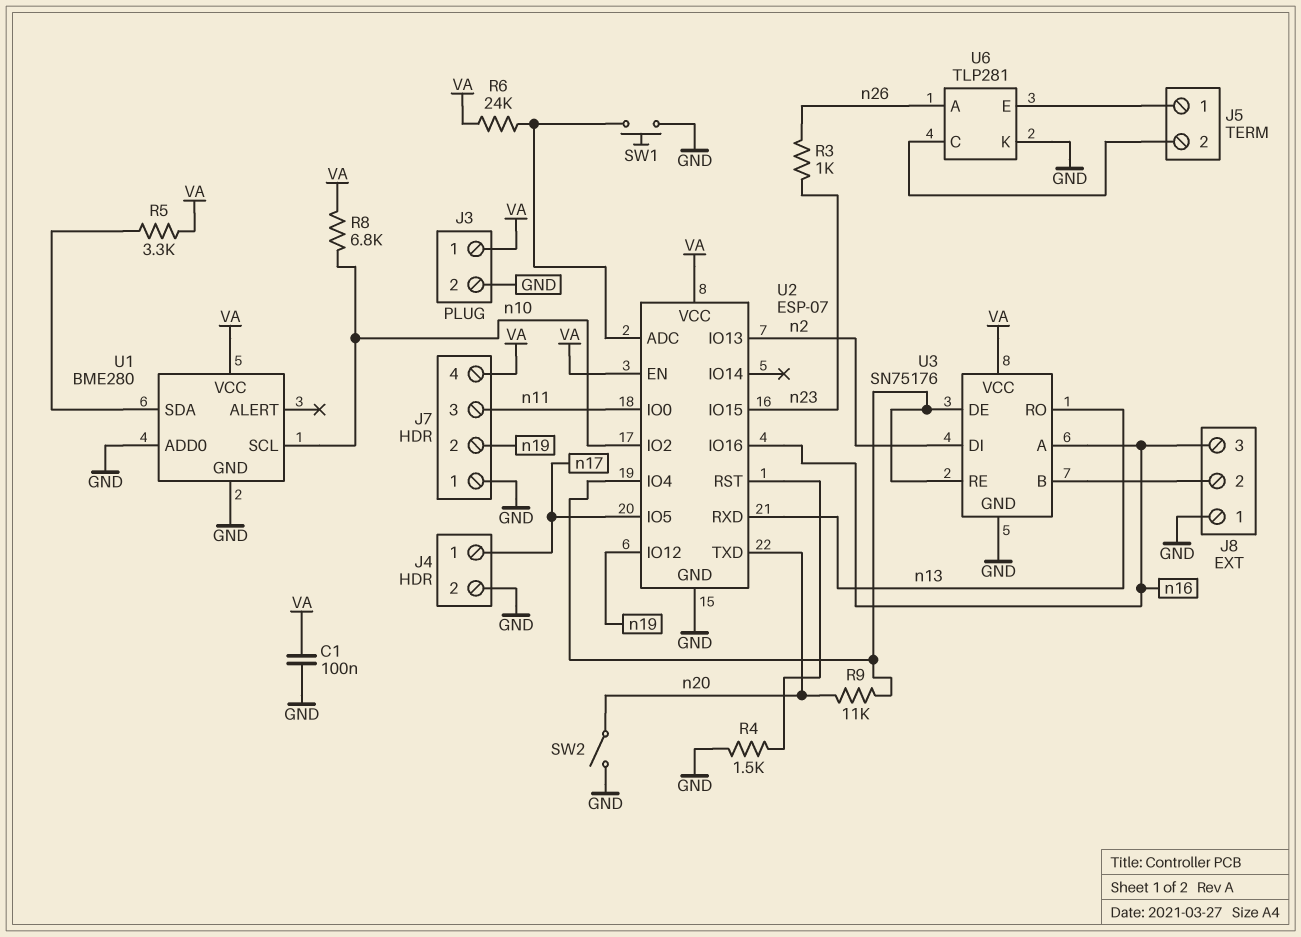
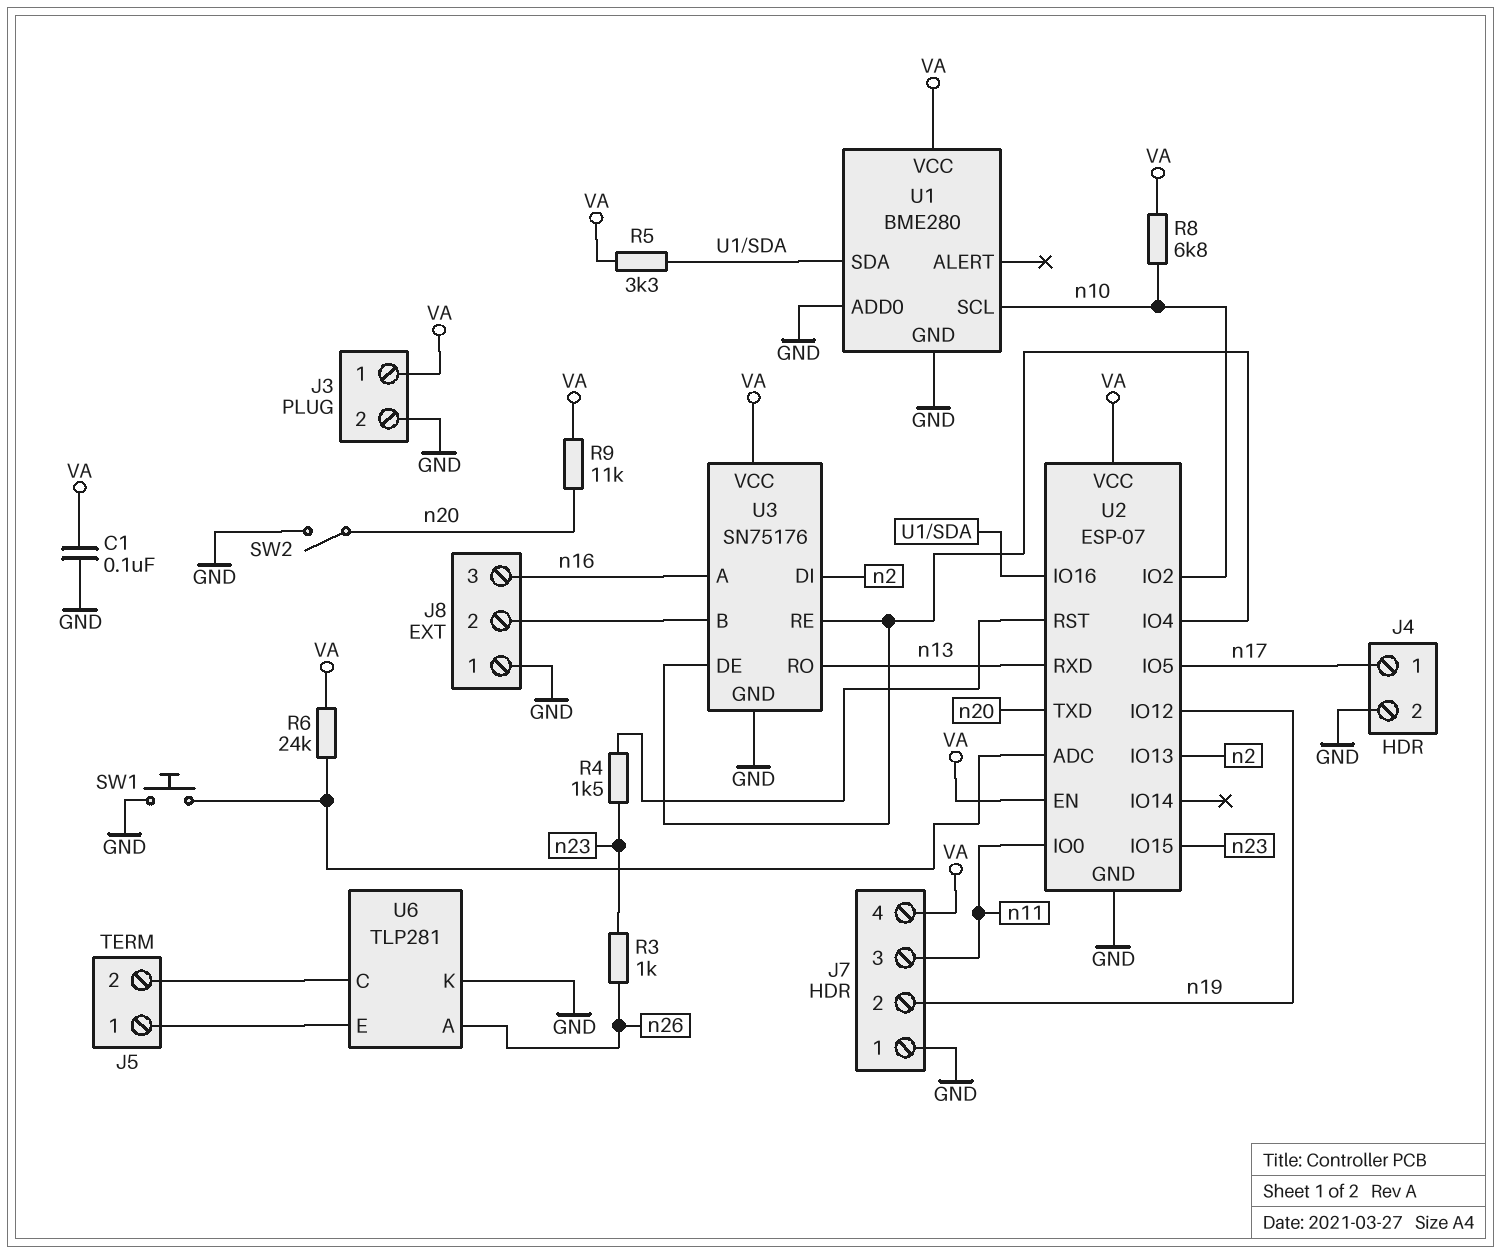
R4: 1.5k (GND, U2/RST) -> 1.5k (U2/RST, n23)
R9: 11k (U2/IO4, n20) -> 11k (VA, n20)
U2 pin IO16: n16 -> U1/SDA

